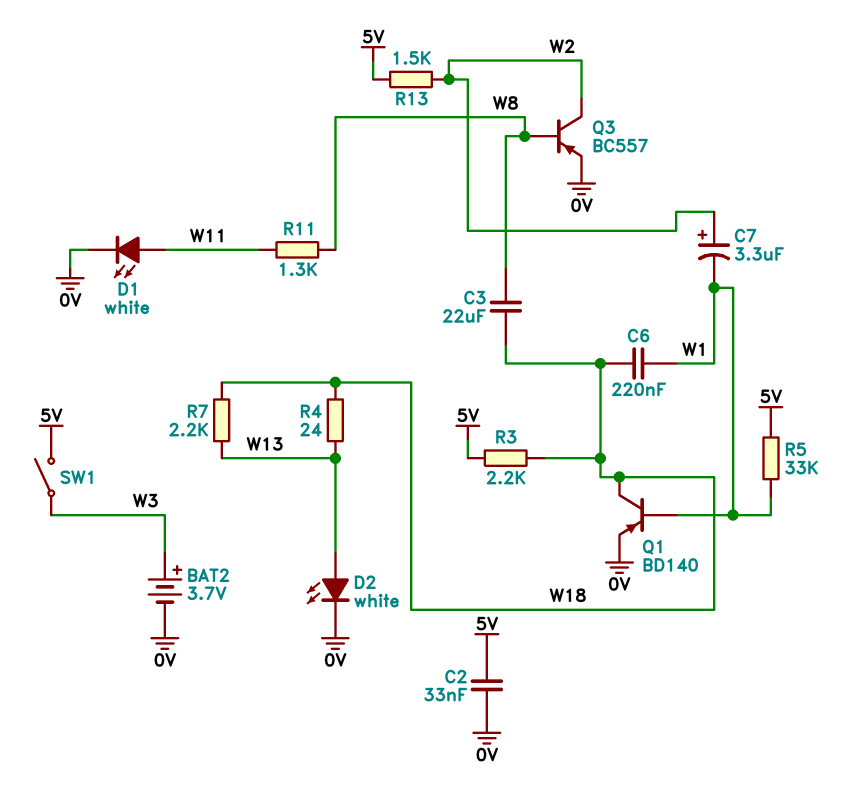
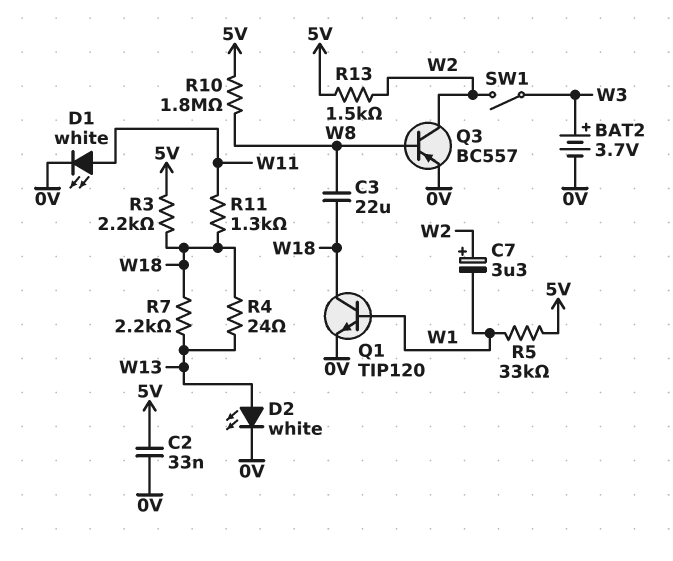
C6: 220nF (W1, W18) -> none
Q1: PNP BD140 (B W1, C W18, E 0V) -> NPN TIP120 (B W1, C W18, E 0V)
R10: none -> 1.8M (5V, W8)
R11: 1.3k (W8, W11) -> 1.3k (W11, W18)
SW1: switch (5V, W3) -> switch (W2, W3)

